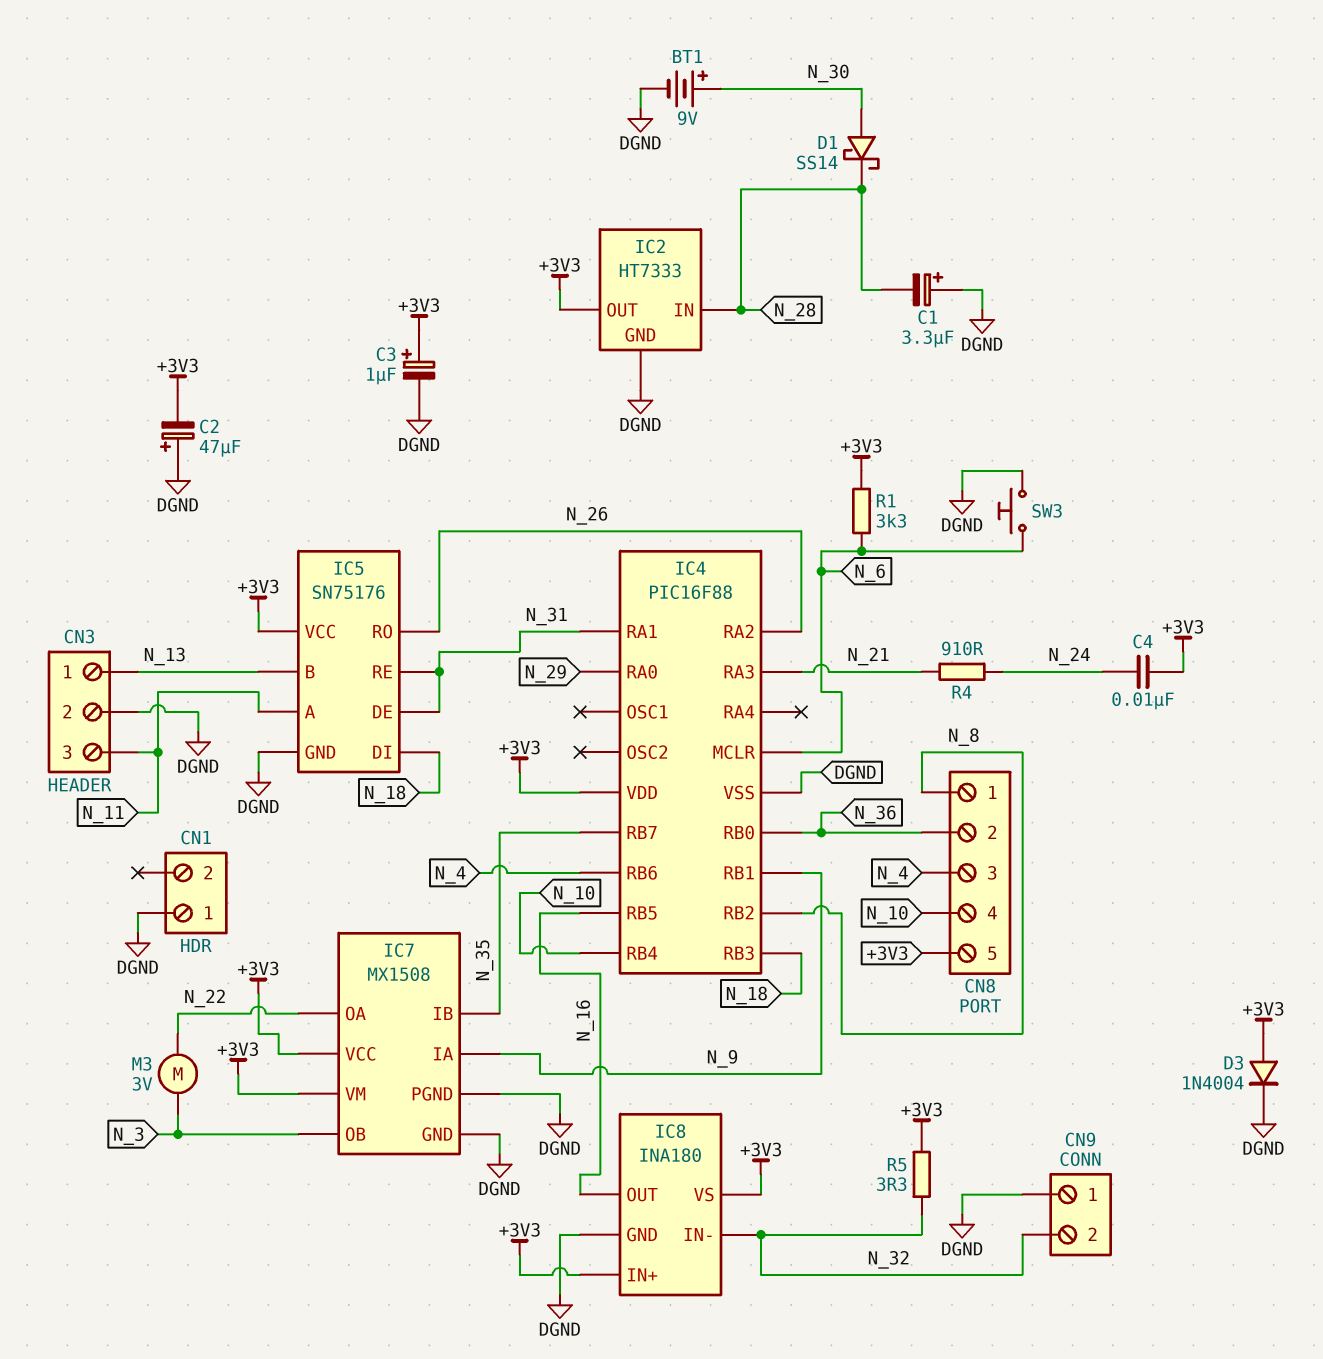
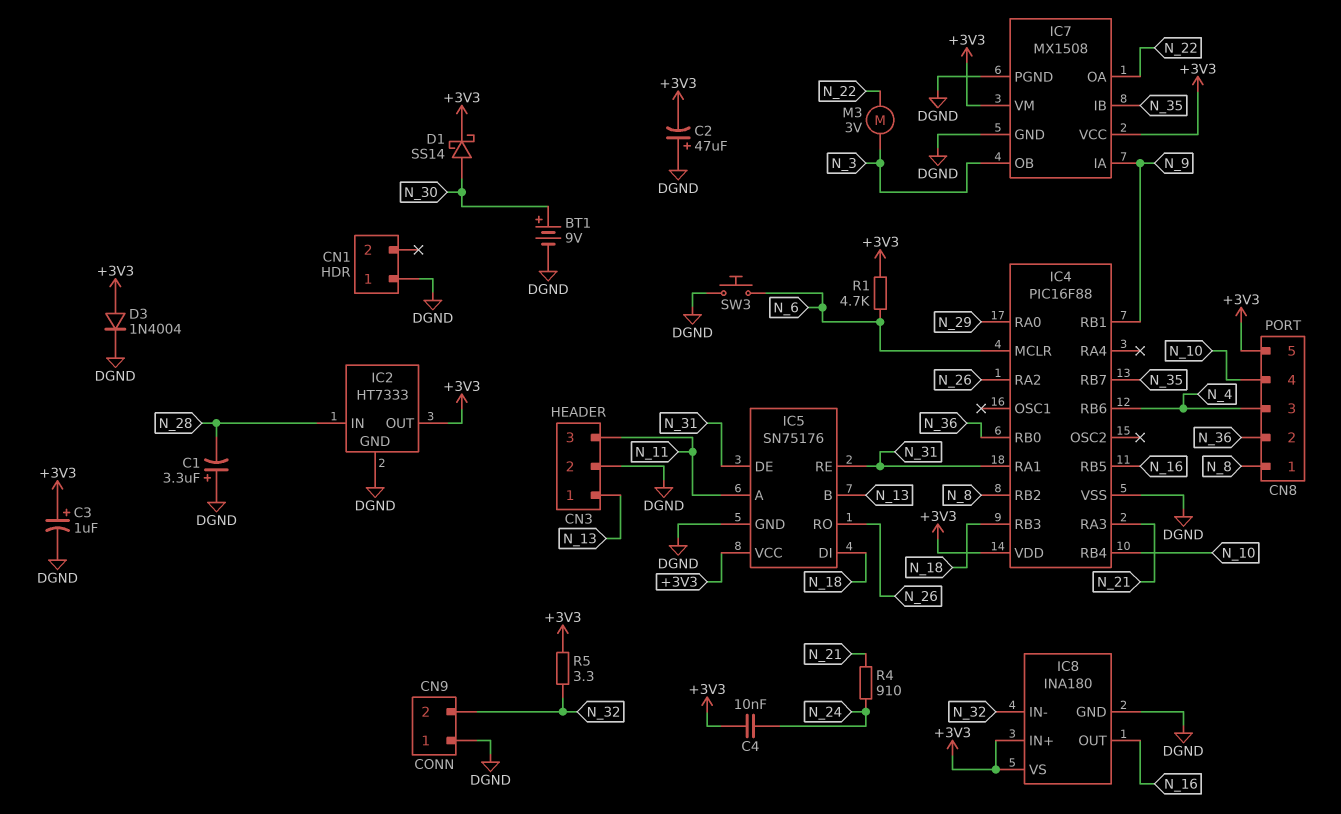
D1: schottky SS14 (A N_30, K N_28) -> schottky SS14 (A N_30, K +3V3)
R1: 3.3k (+3V3, N_6) -> 4.7k (+3V3, N_6)

